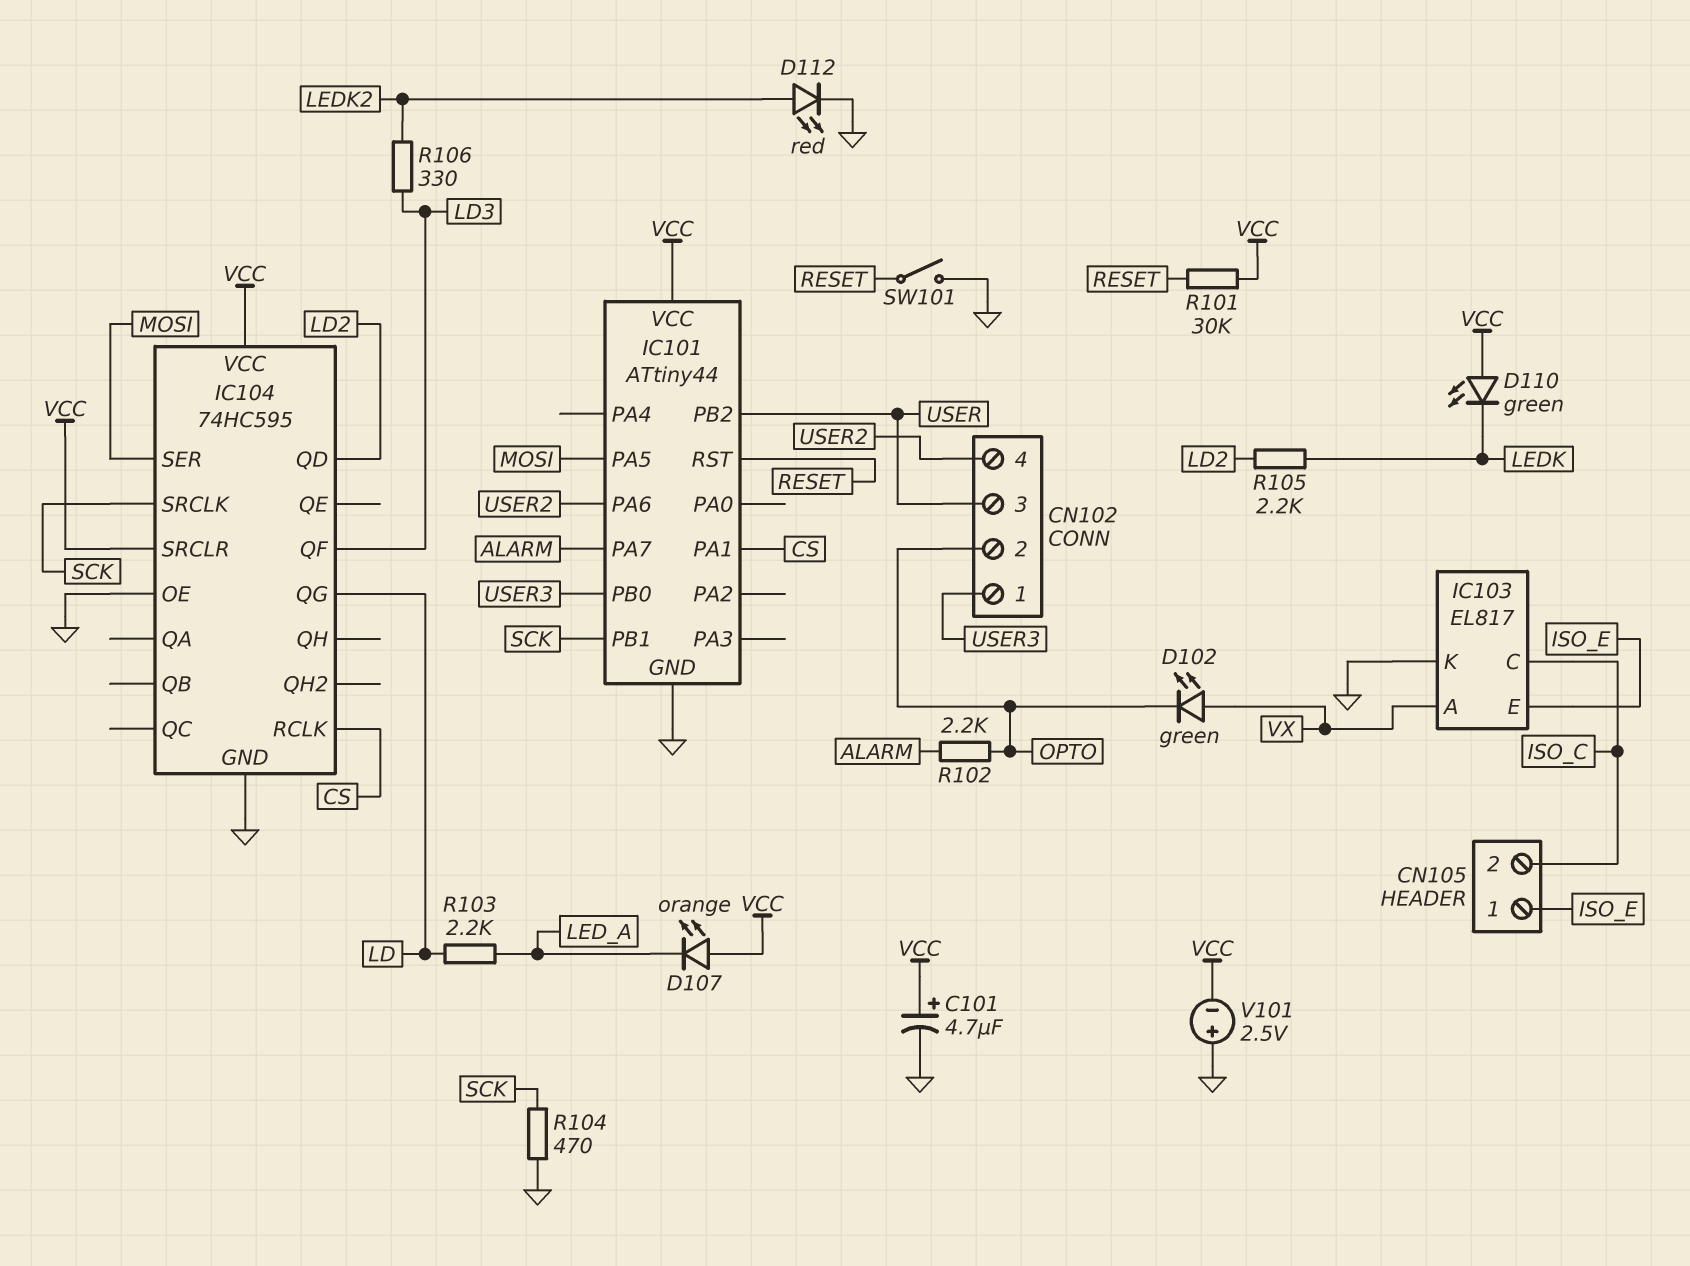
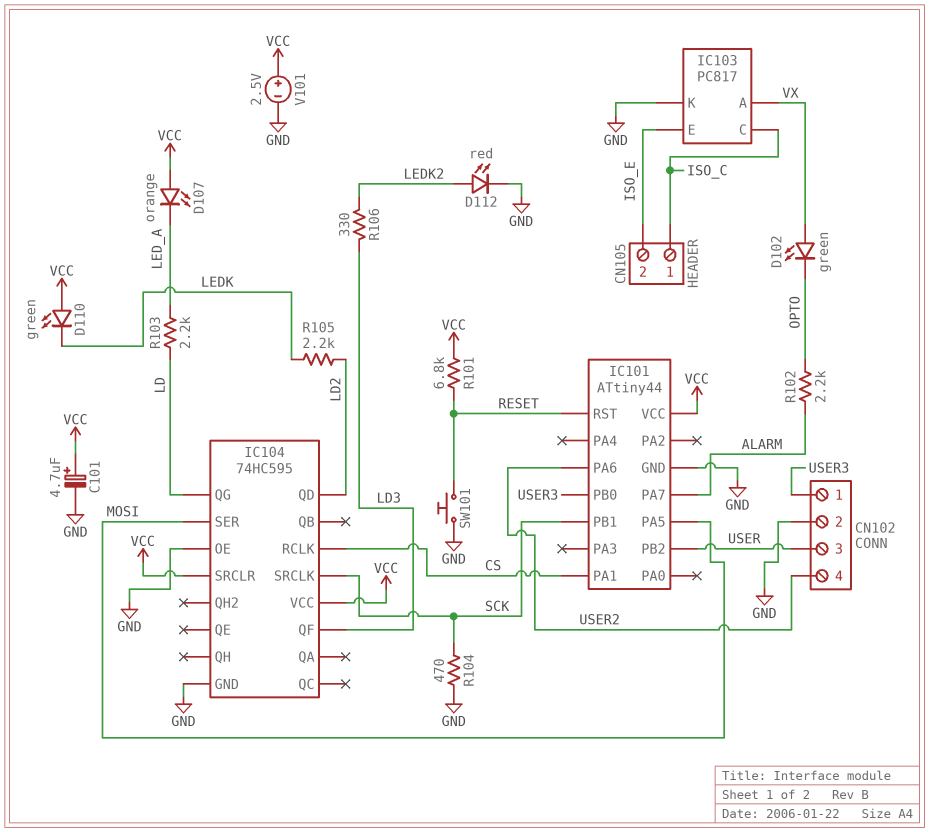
CN102 pin 2: OPTO -> GND
CN105 pin 1: ISO_E -> ISO_C
CN105 pin 2: ISO_C -> ISO_E
IC103: EL817 -> PC817
R101: 30k (RESET, VCC) -> 6.8k (RESET, VCC)
SW101: switch (GND, RESET) -> button (GND, RESET)
V101: 2.5V (plus GND, minus VCC) -> 2.5V (plus VCC, minus GND)

